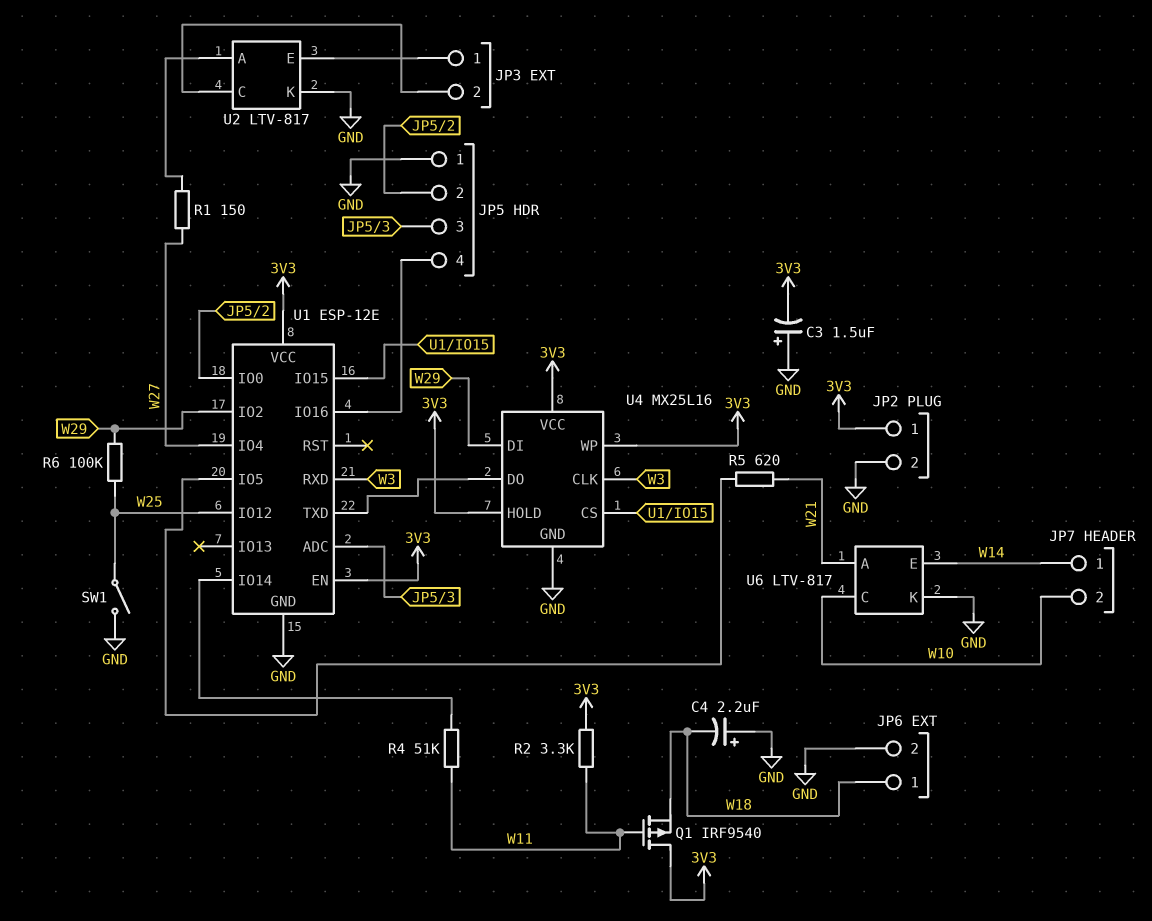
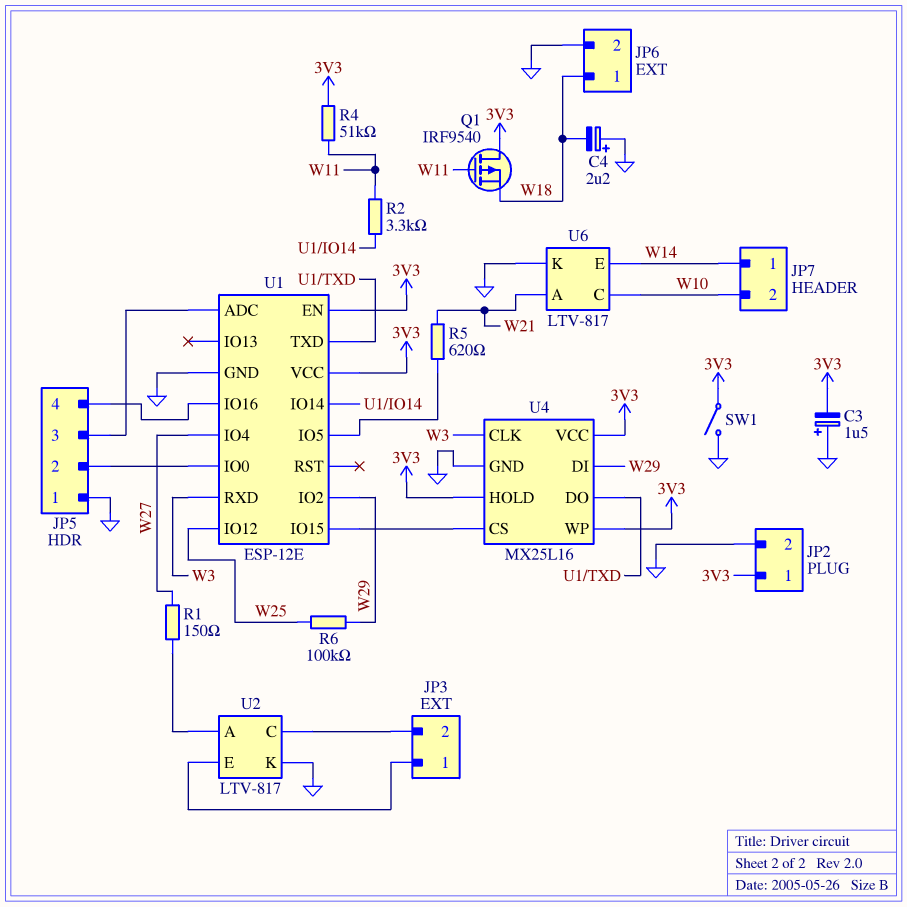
R2: 3.3k (3V3, W11) -> 3.3k (U1/IO14, W11)
R4: 51k (U1/IO14, W11) -> 51k (3V3, W11)
SW1: switch (GND, W25) -> switch (3V3, GND)

